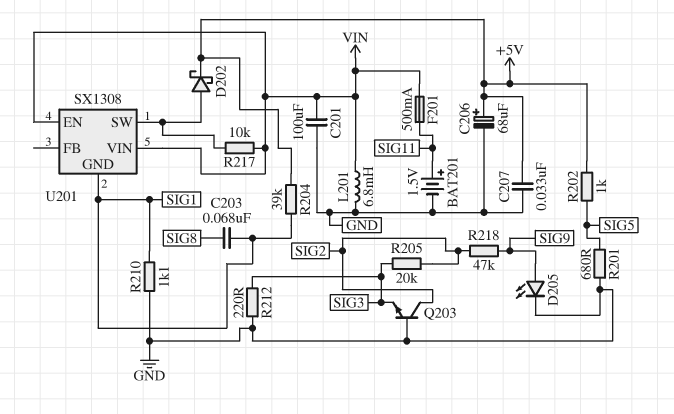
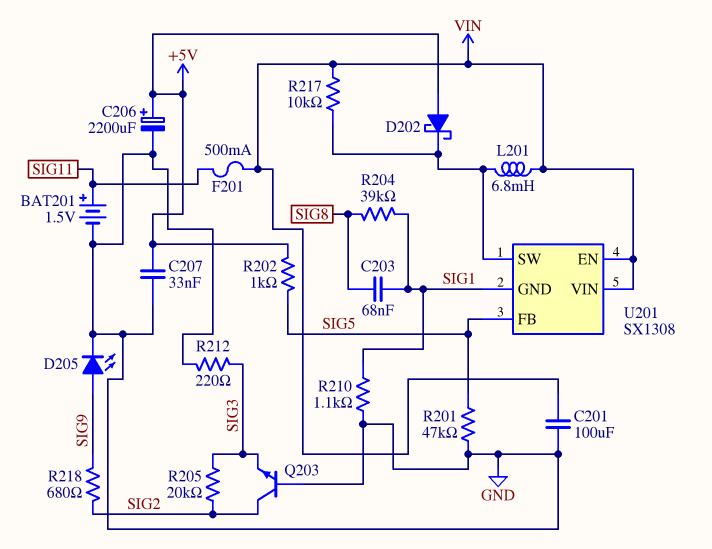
C206: 68uF (plus +5V, minus GND) -> 2200uF (plus +5V, minus GND)
D202: schottky (A U201/SW, K +5V) -> schottky (A +5V, K U201/SW)
L201: 6.8mH (GND, VIN) -> 6.8mH (U201/SW, VIN)
R201: 680 (GND, SIG5) -> 47k (GND, SIG5)
R204: 39k (+5V, SIG1) -> 39k (SIG1, SIG8)
R218: 47k (SIG2, SIG9) -> 680 (SIG2, SIG9)
U201 pin FB: none -> SIG5

